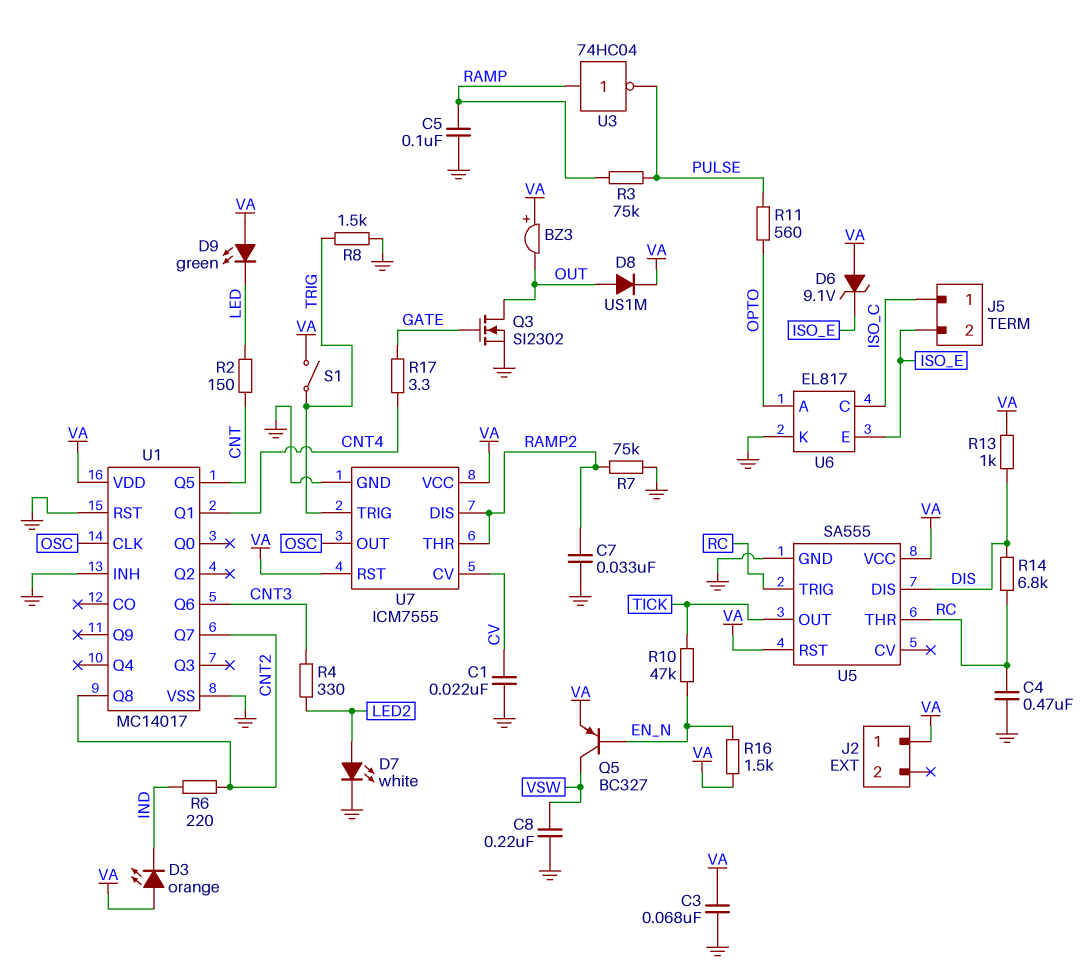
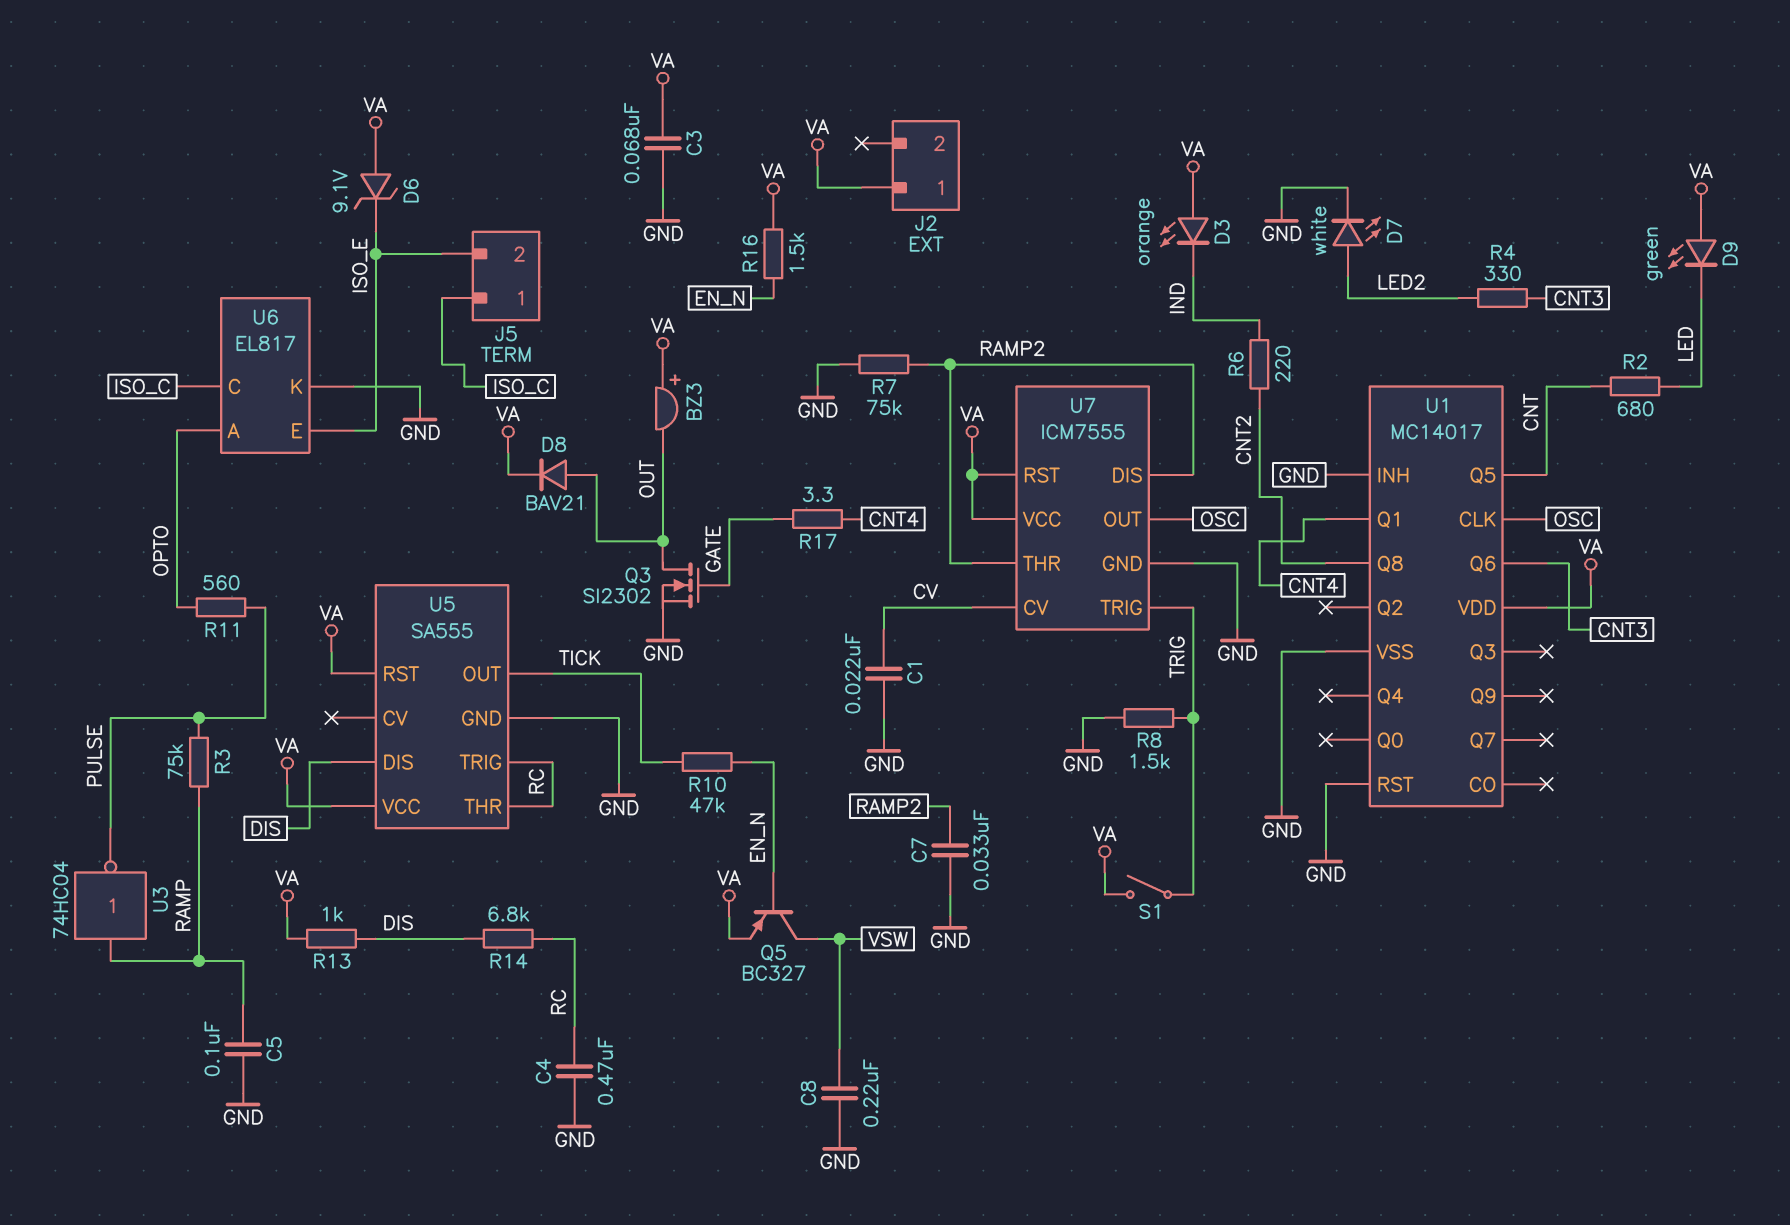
D8: diode US1M (A OUT, K VA) -> diode BAV21 (A OUT, K VA)
R2: 150 (CNT, LED) -> 680 (CNT, LED)
U1 pin Q7: CNT2 -> none

